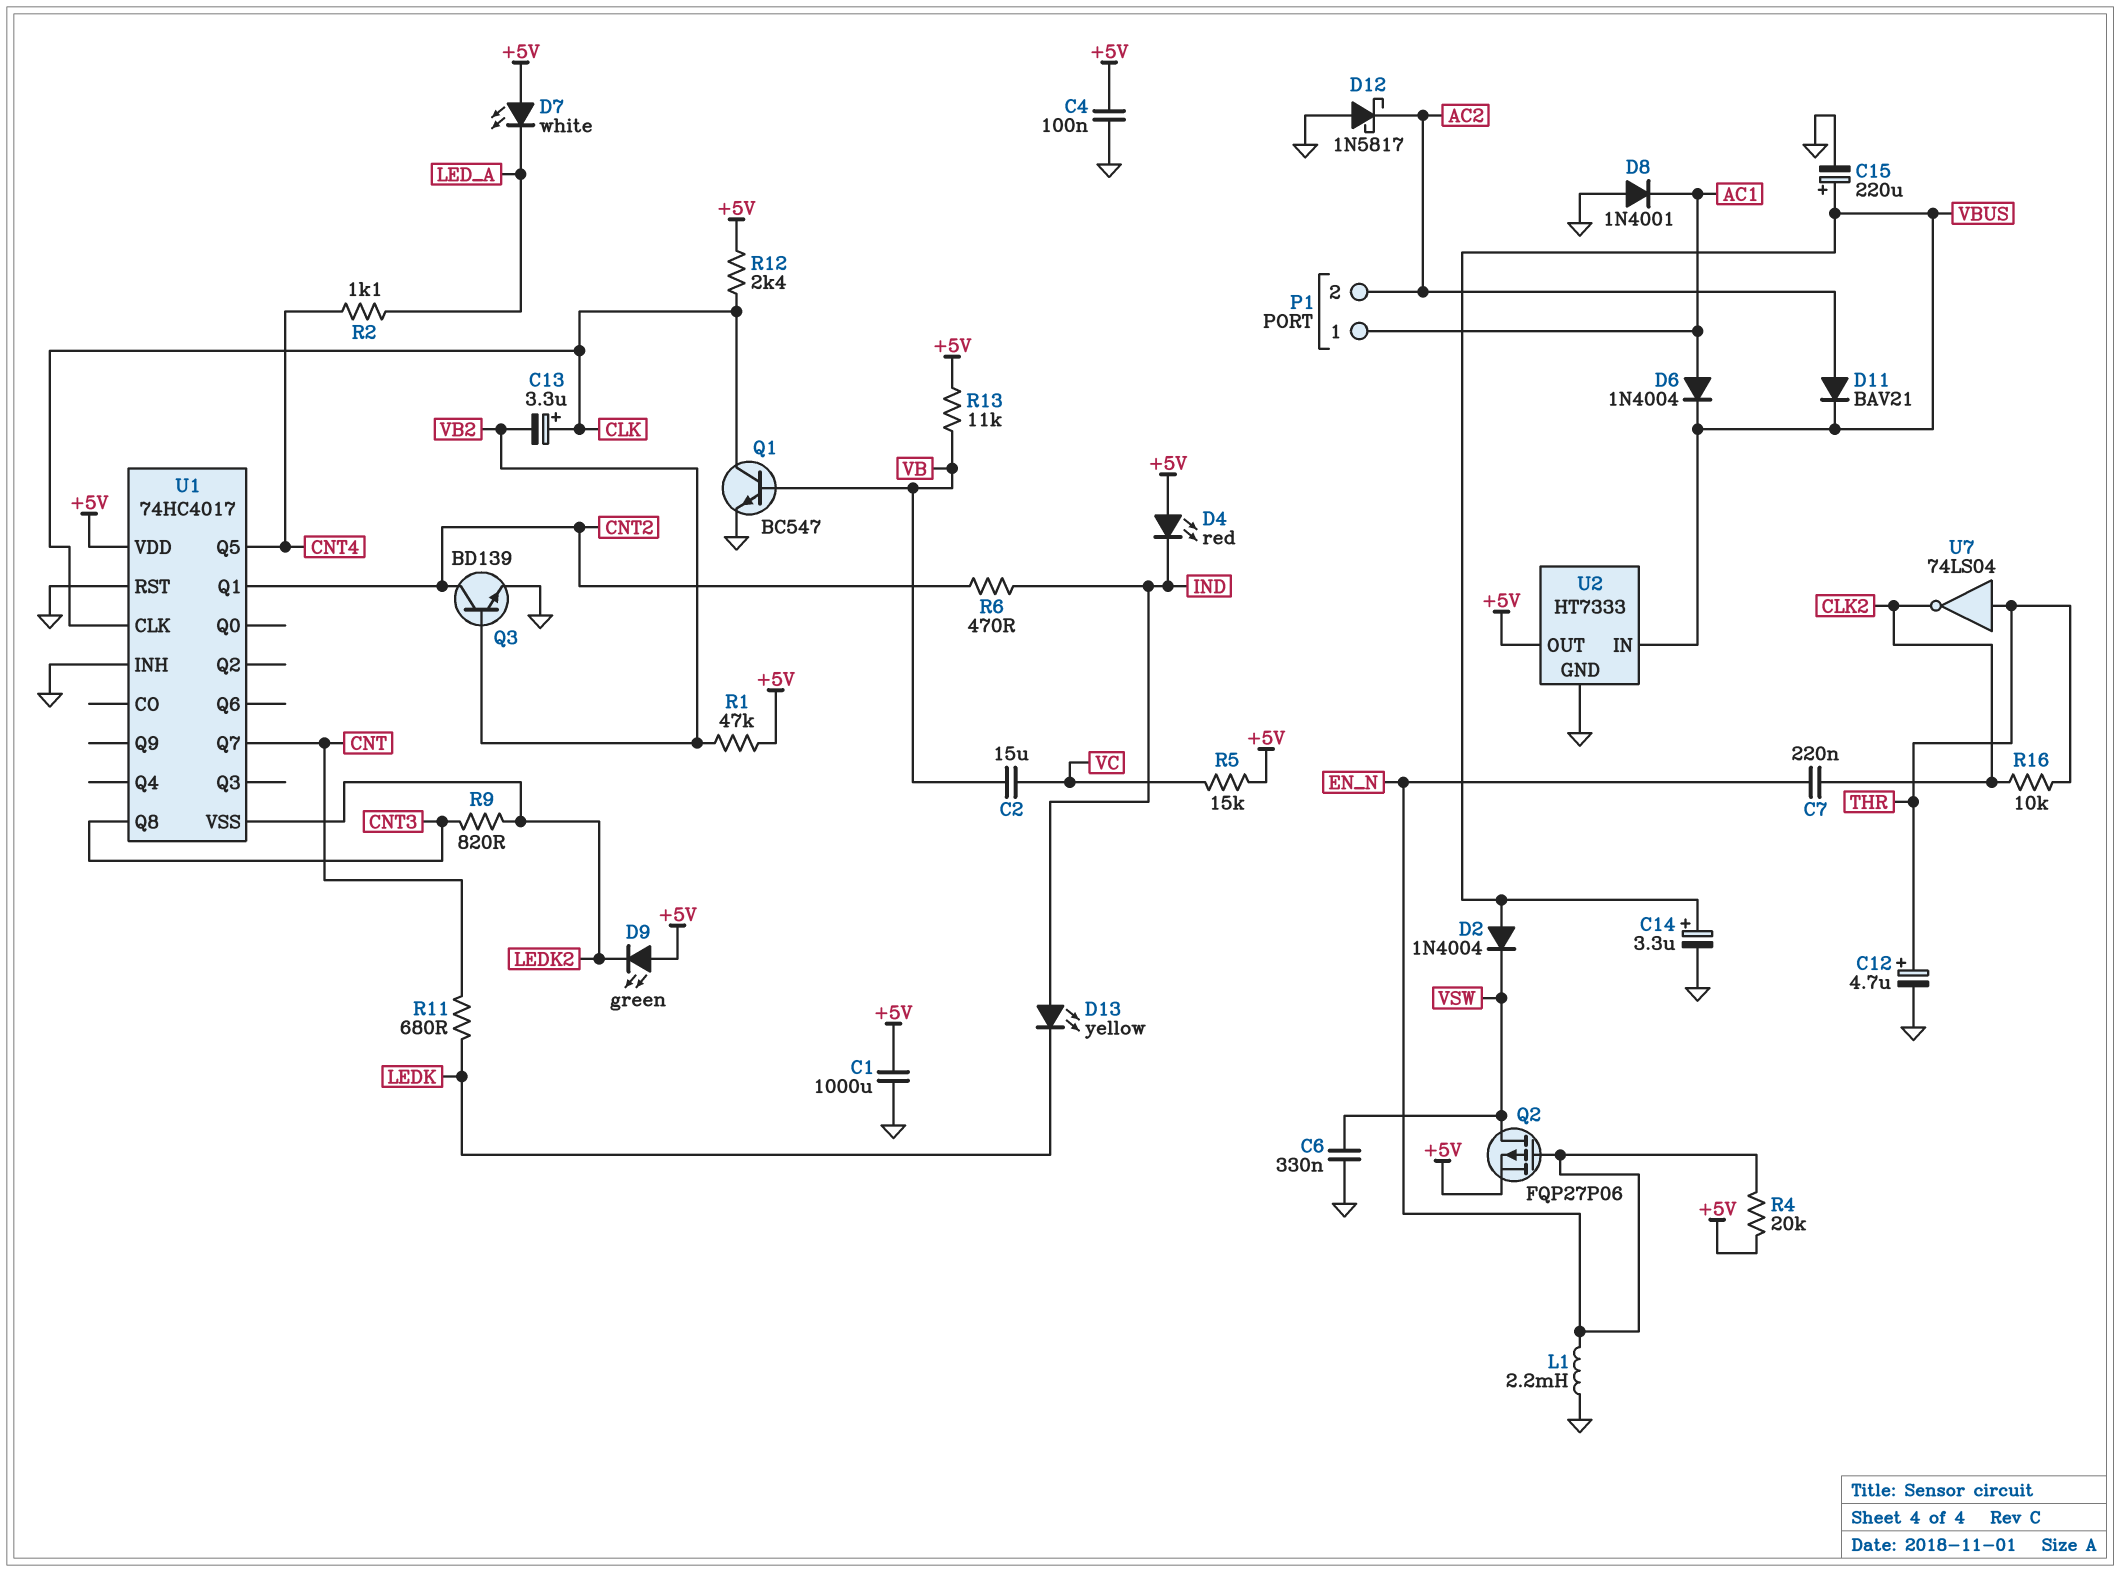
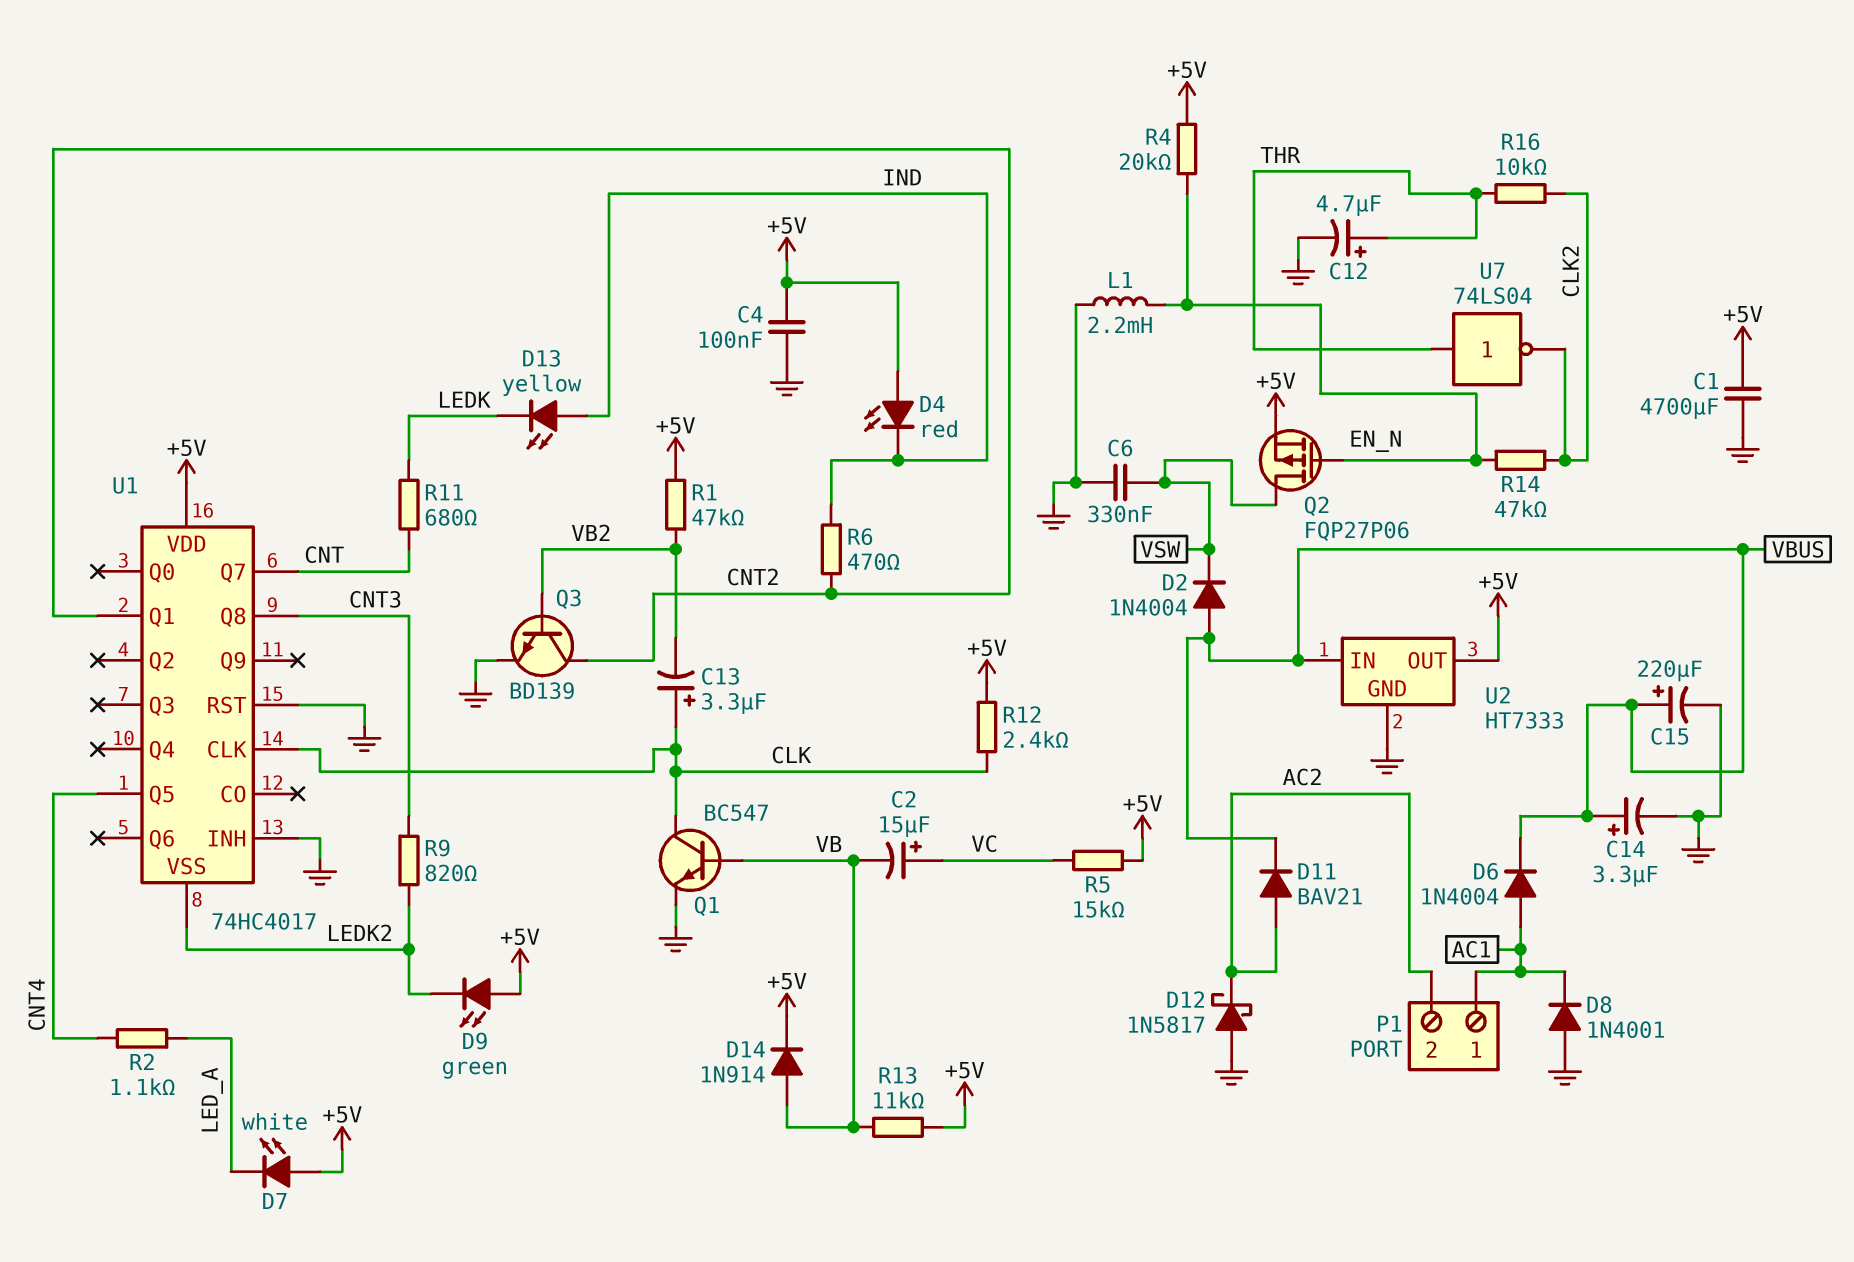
C1: 1000uF (+5V, GND) -> 4700uF (+5V, GND)
C2: 15uF (VB, VC) -> 15uF (plus VC, minus VB)
C7: 220nF (CLK2, EN_N) -> none
D14: none -> diode 1N914 (A VB, K +5V)
R14: none -> 47k (CLK2, EN_N)

